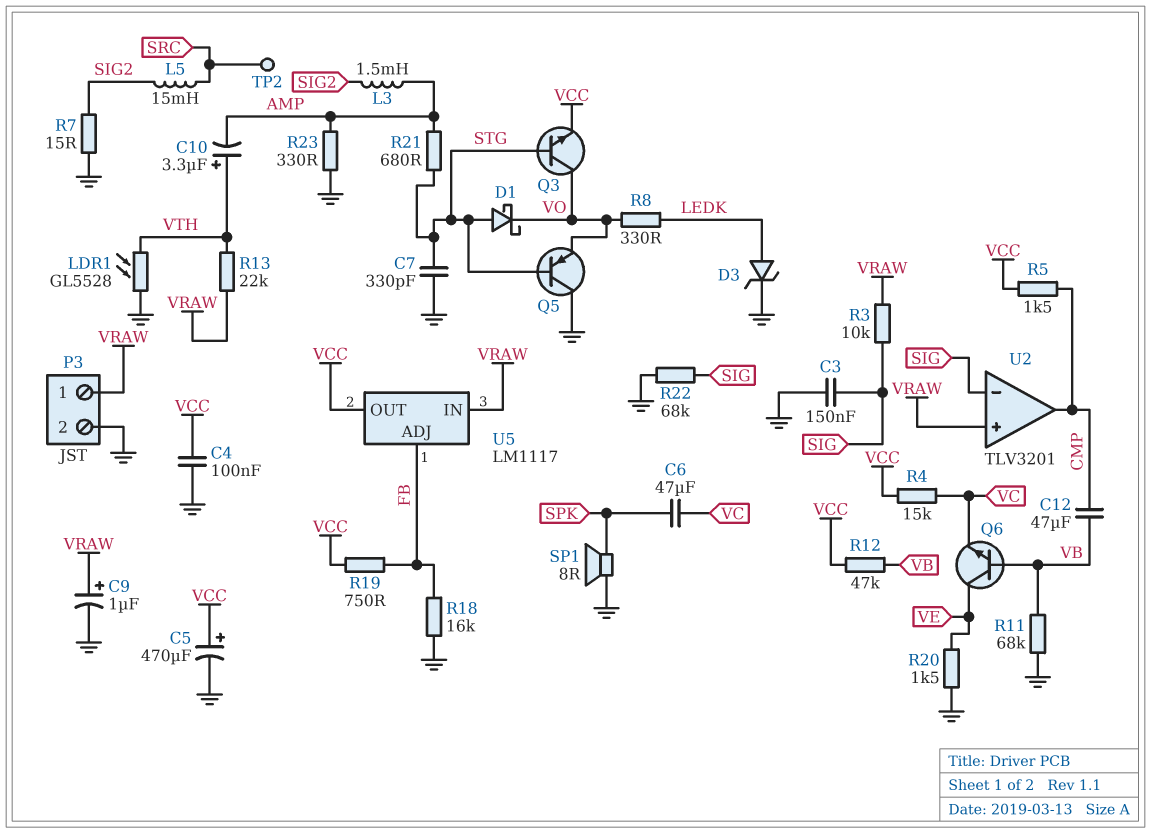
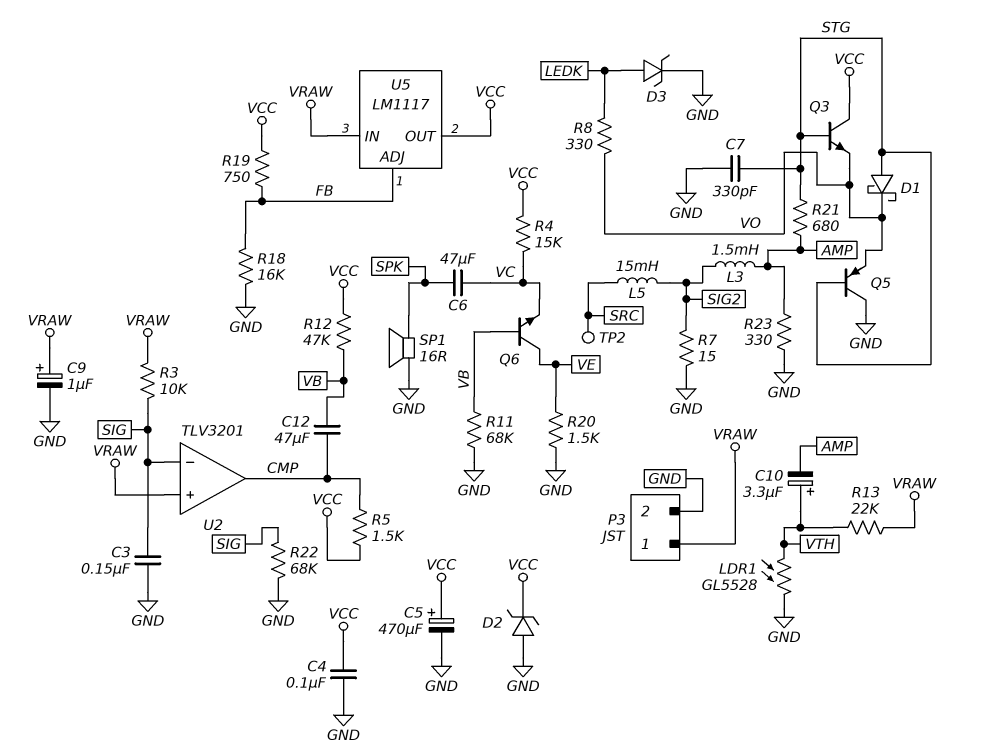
D2: none -> zener (A GND, K VCC)
Q3: NPN (B STG, C VO, E VCC) -> NPN (B STG, C VCC, E VO)
SP1: speaker 8R (GND, SPK) -> speaker 16R (GND, SPK)

